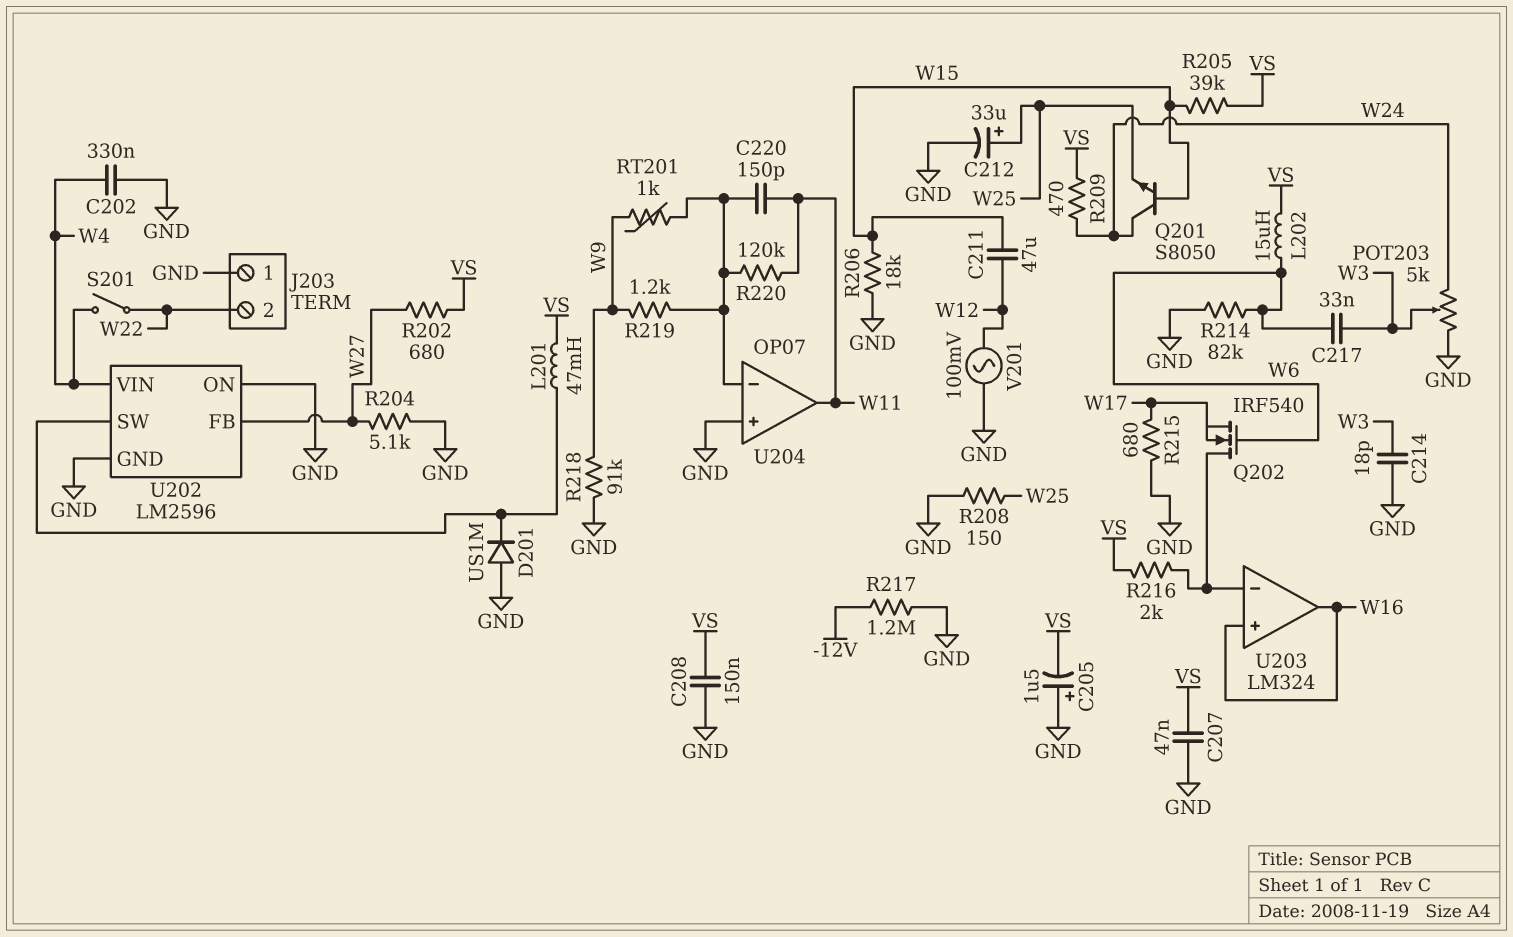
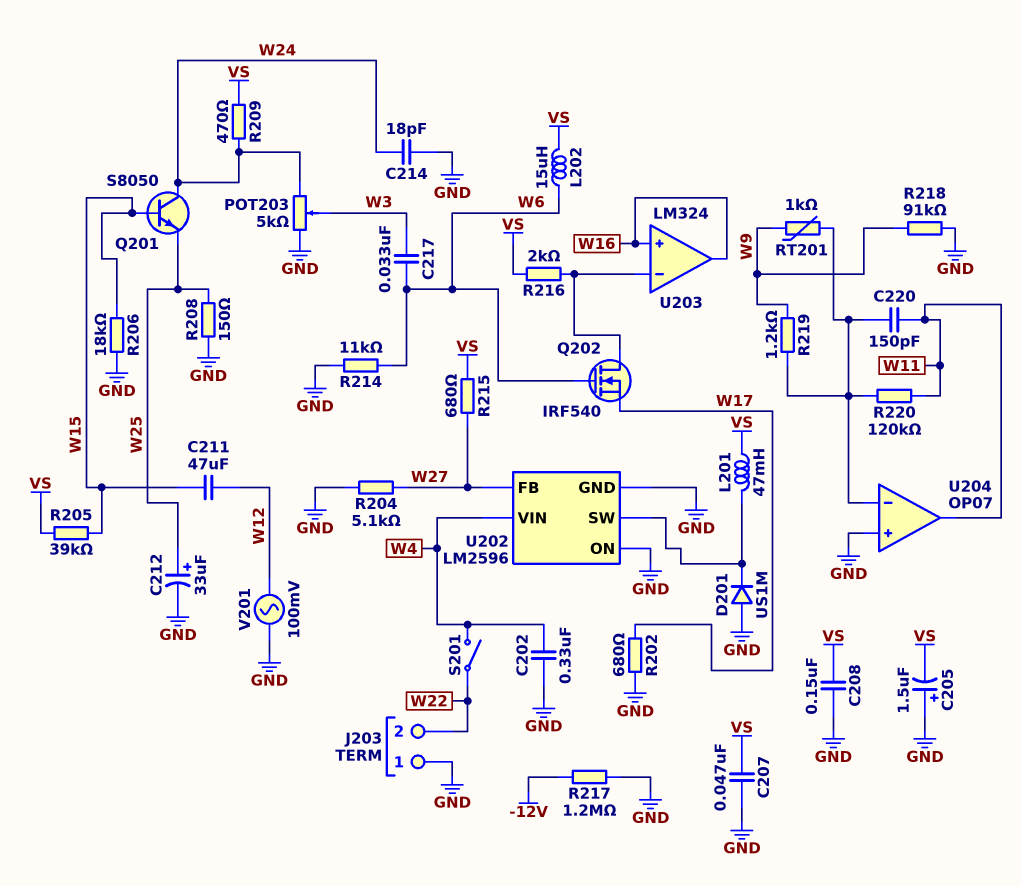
C214: 18pF (GND, W3) -> 18pF (GND, W24)
R202: 680 (VS, W27) -> 680 (GND, W17)
R214: 82k (GND, W6) -> 11k (GND, W6)
R215: 680 (GND, W17) -> 680 (VS, W27)

